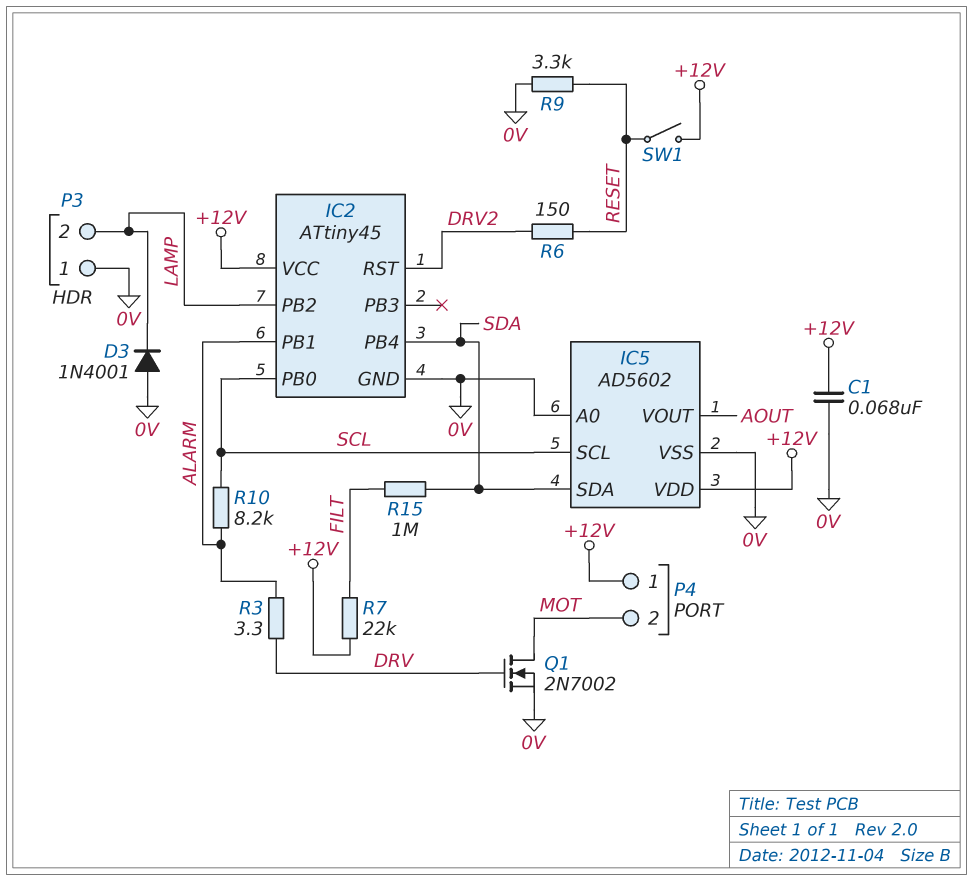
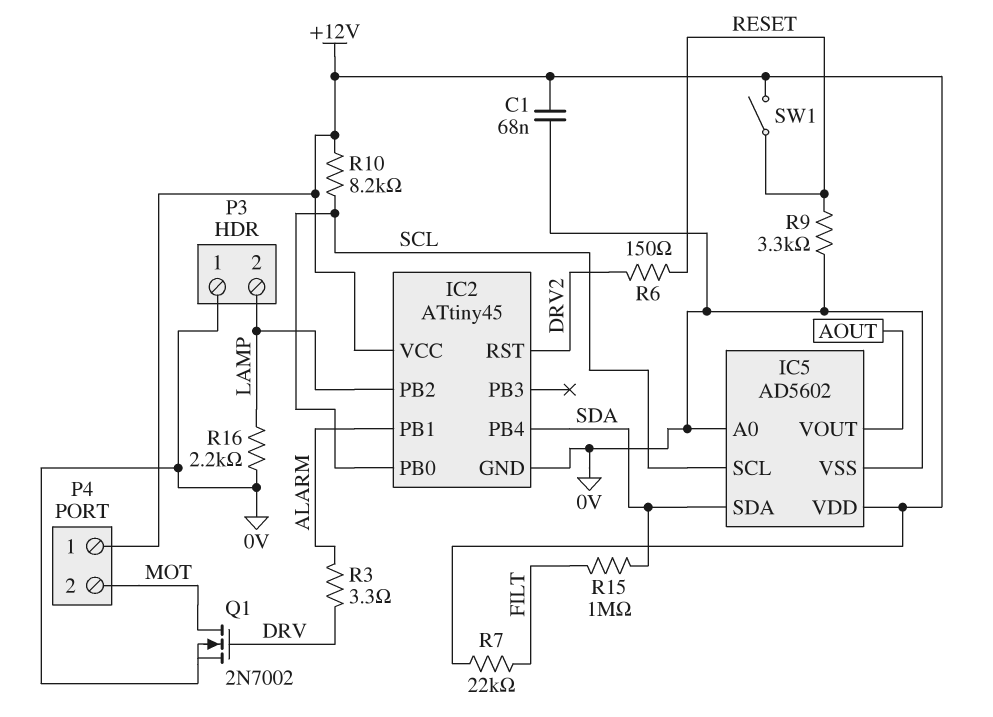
D3: diode 1N4001 (A 0V, K LAMP) -> none
R10: 8.2k (ALARM, SCL) -> 8.2k (+12V, SCL)
R16: none -> 2.2k (0V, LAMP)

